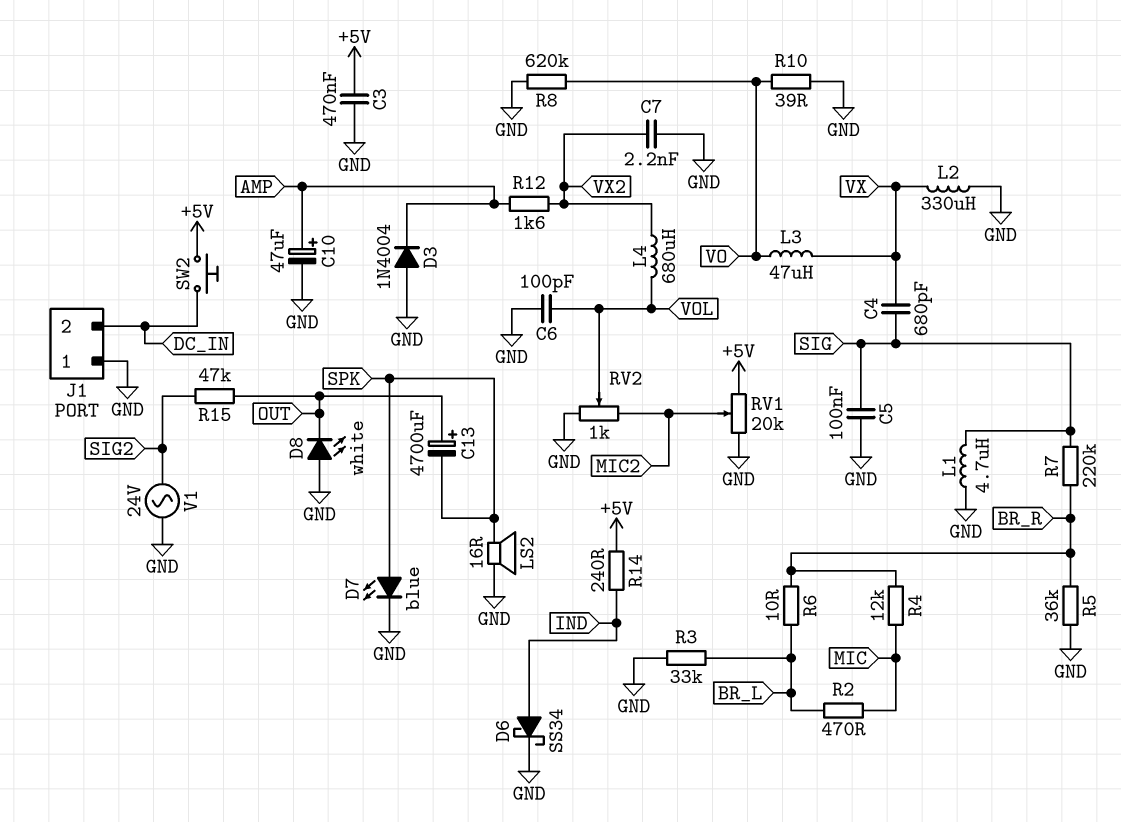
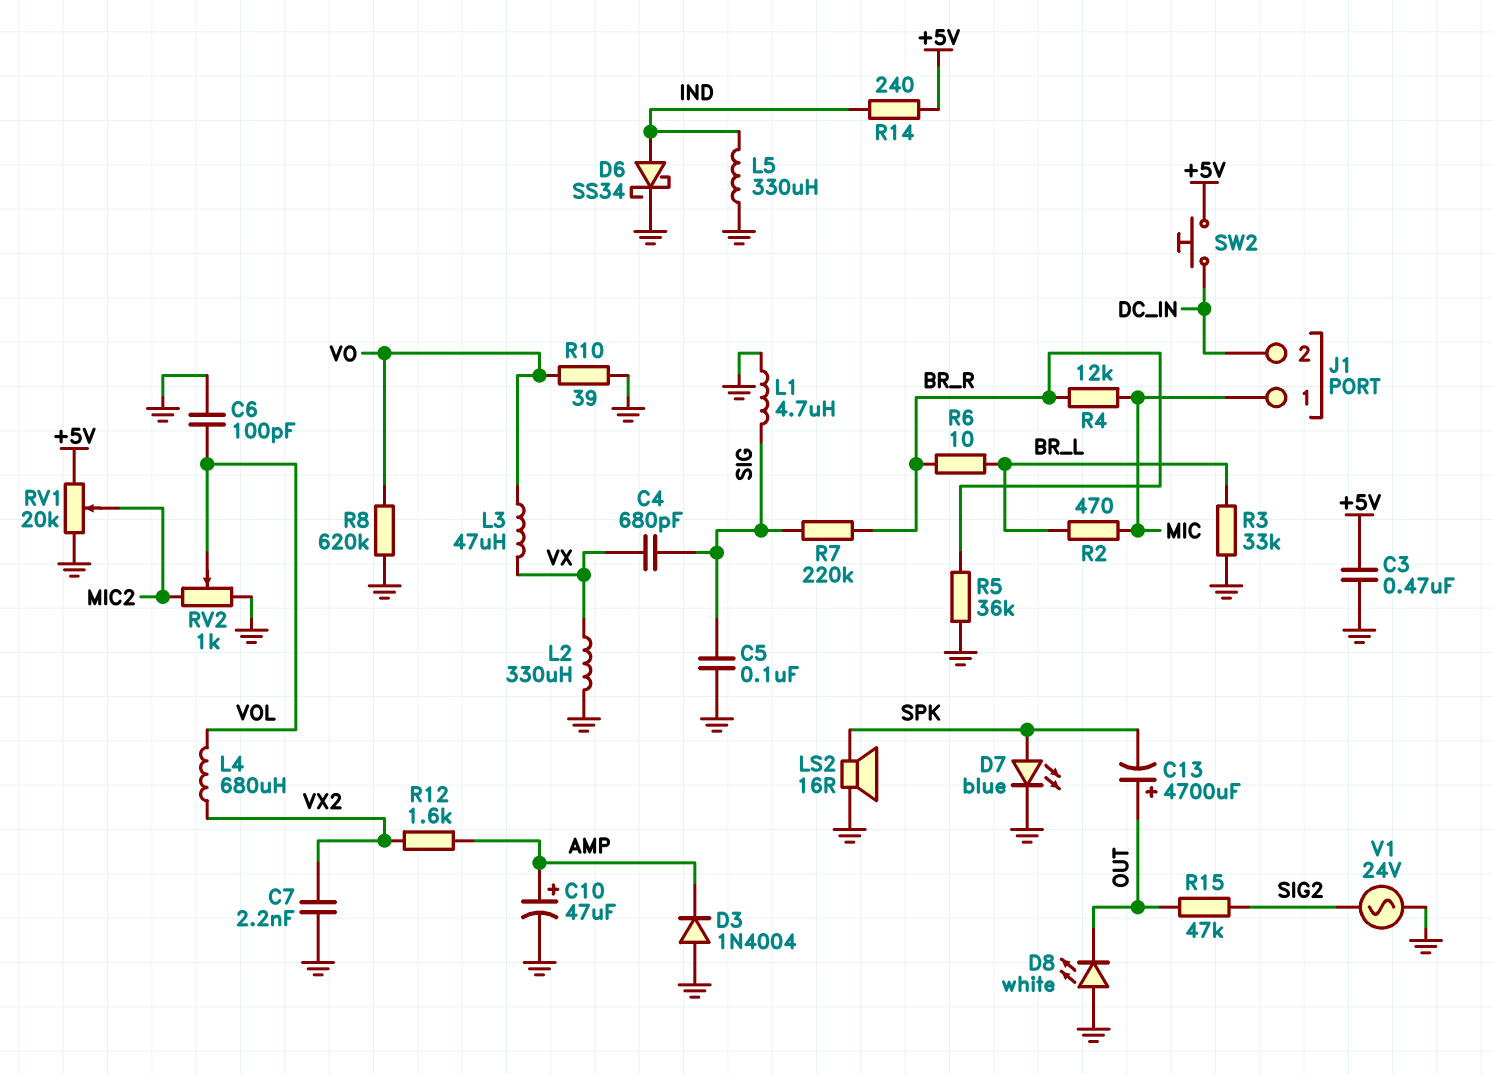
J1 pin 1: GND -> MIC
L5: none -> 330uH (GND, IND)

